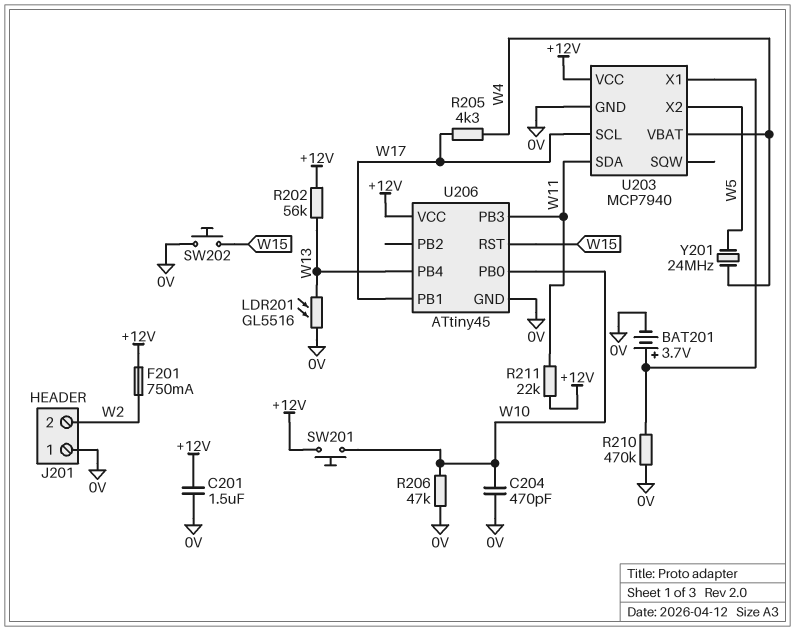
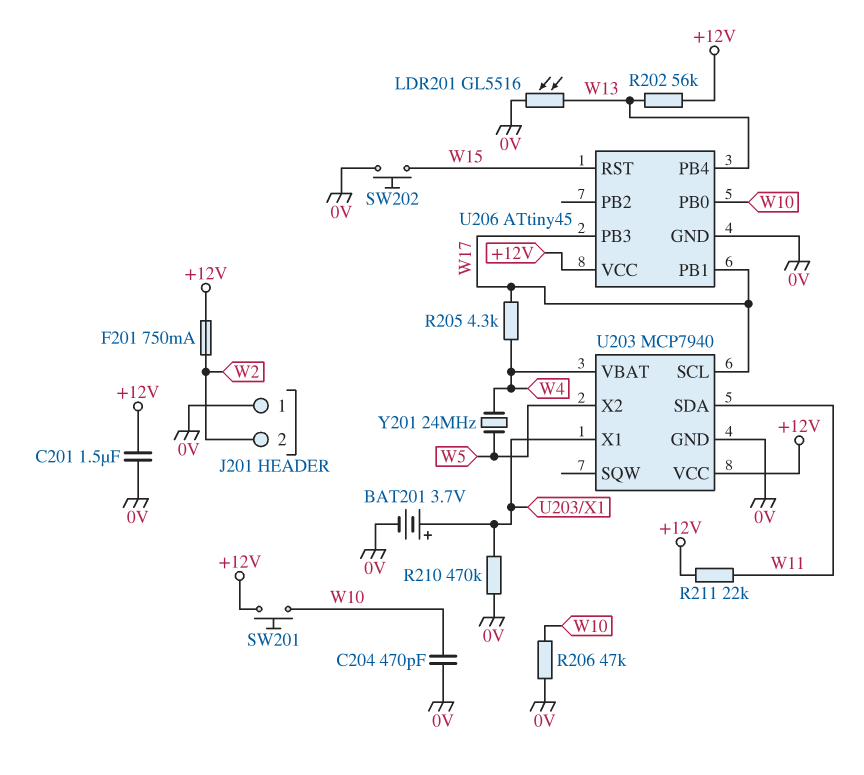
U206 pin PB3: W11 -> W17

